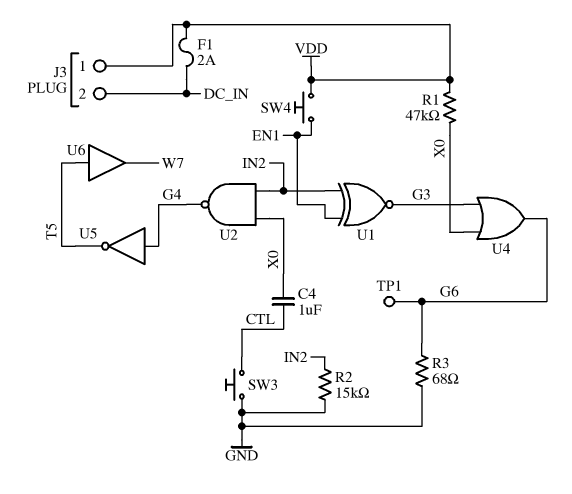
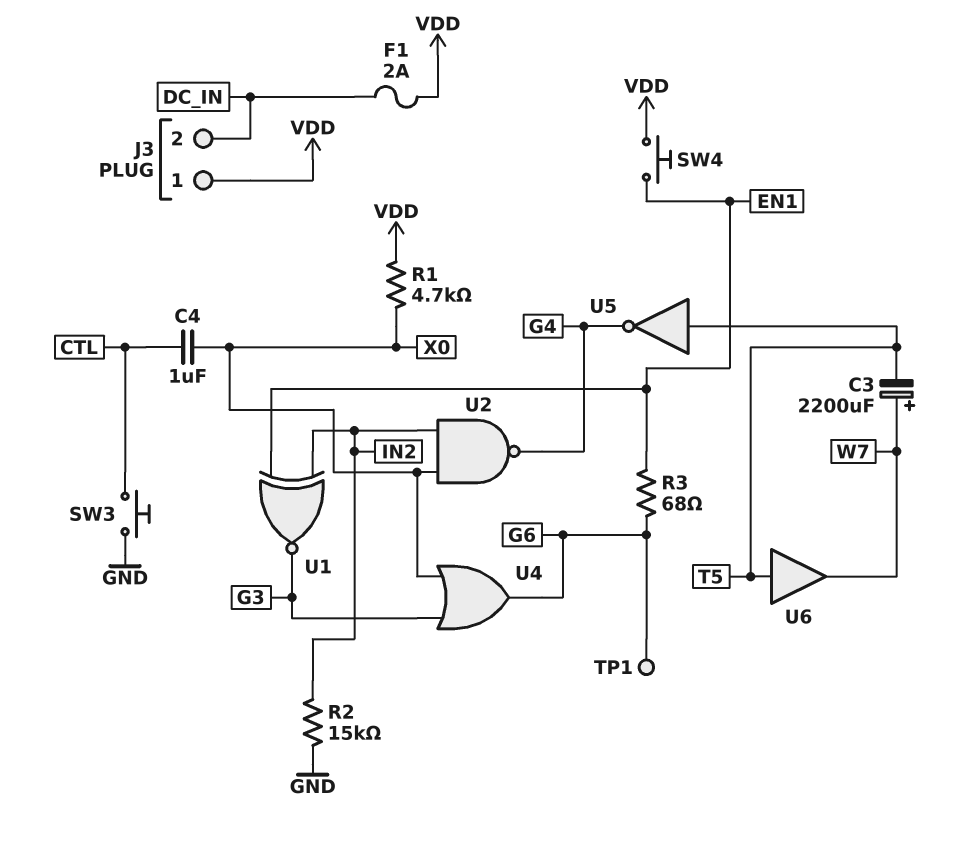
C3: none -> 2200uF (plus W7, minus T5)
R1: 47k (VDD, X0) -> 4.7k (VDD, X0)
R3: 68 (G6, GND) -> 68 (EN1, G6)
U5: NOT (in G4, out T5) -> NOT (in T5, out G4)

